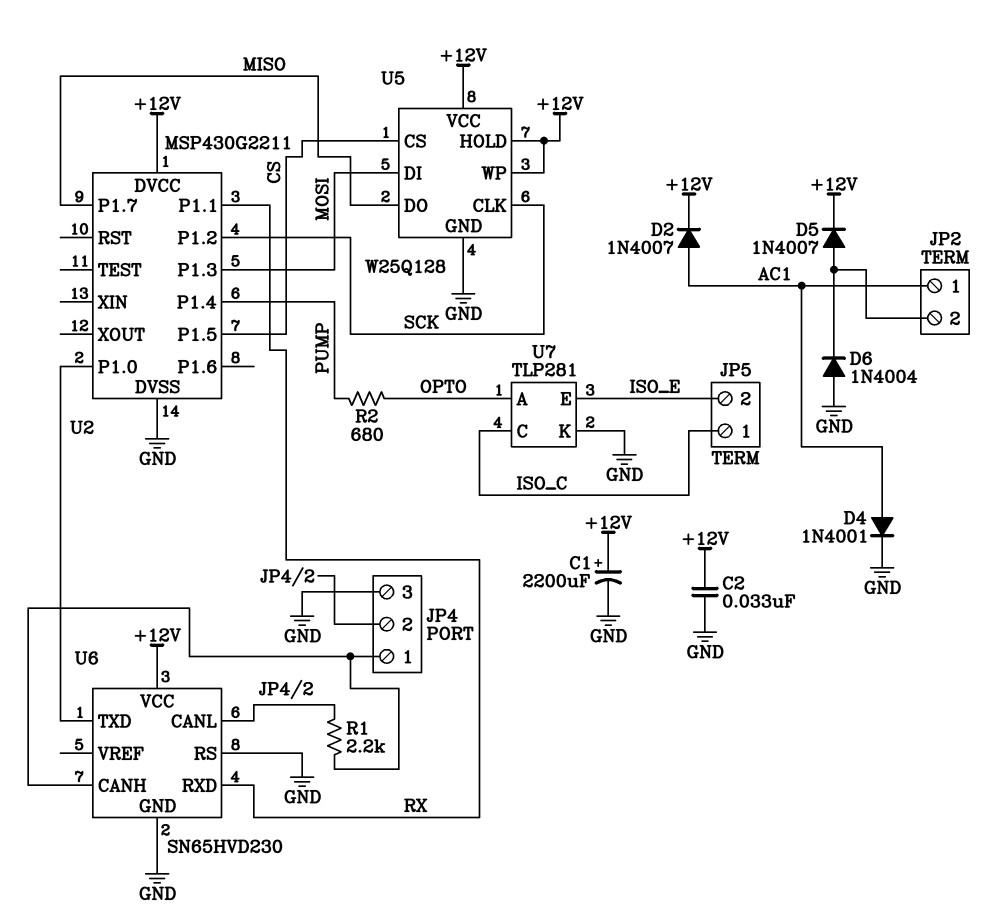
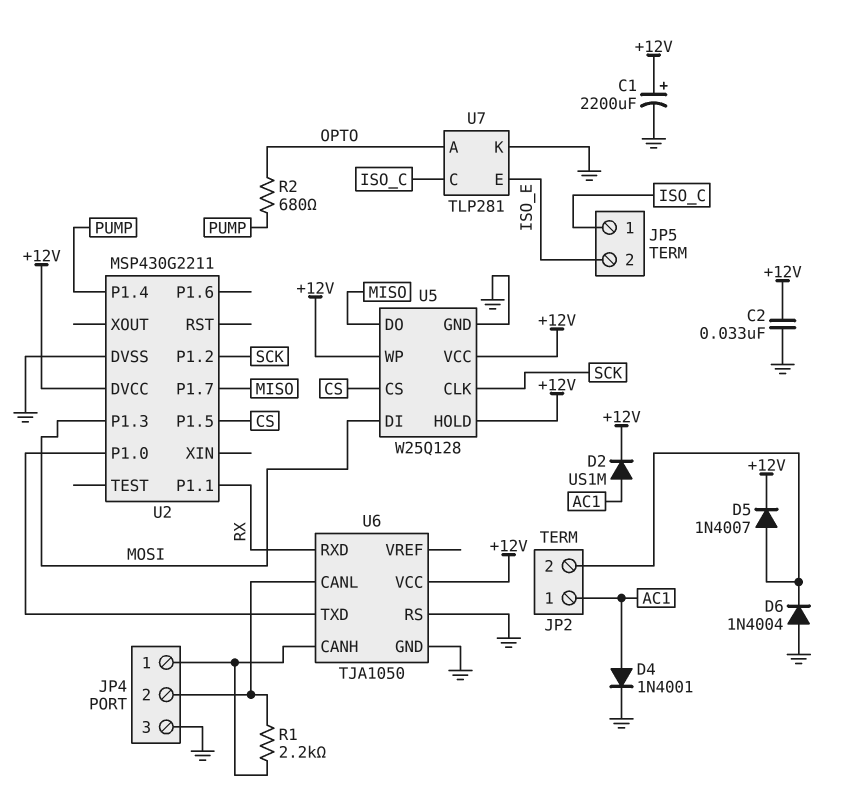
D2: diode 1N4007 (A AC1, K +12V) -> diode US1M (A AC1, K +12V)
U6: SN65HVD230 -> TJA1050

